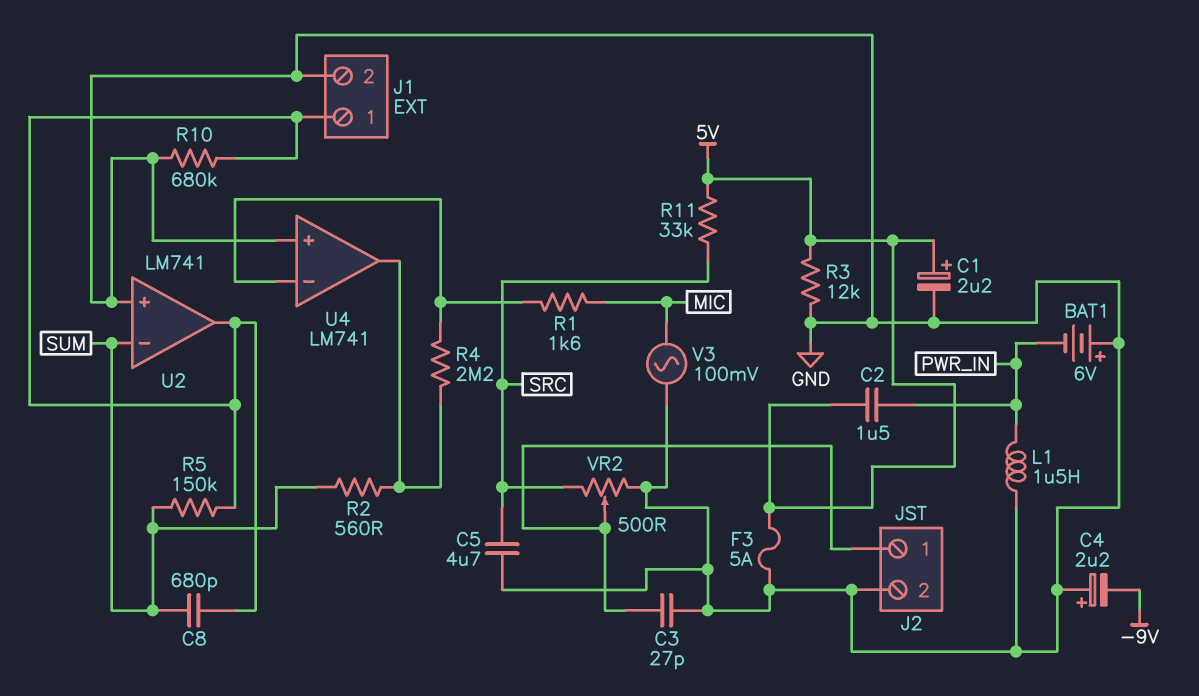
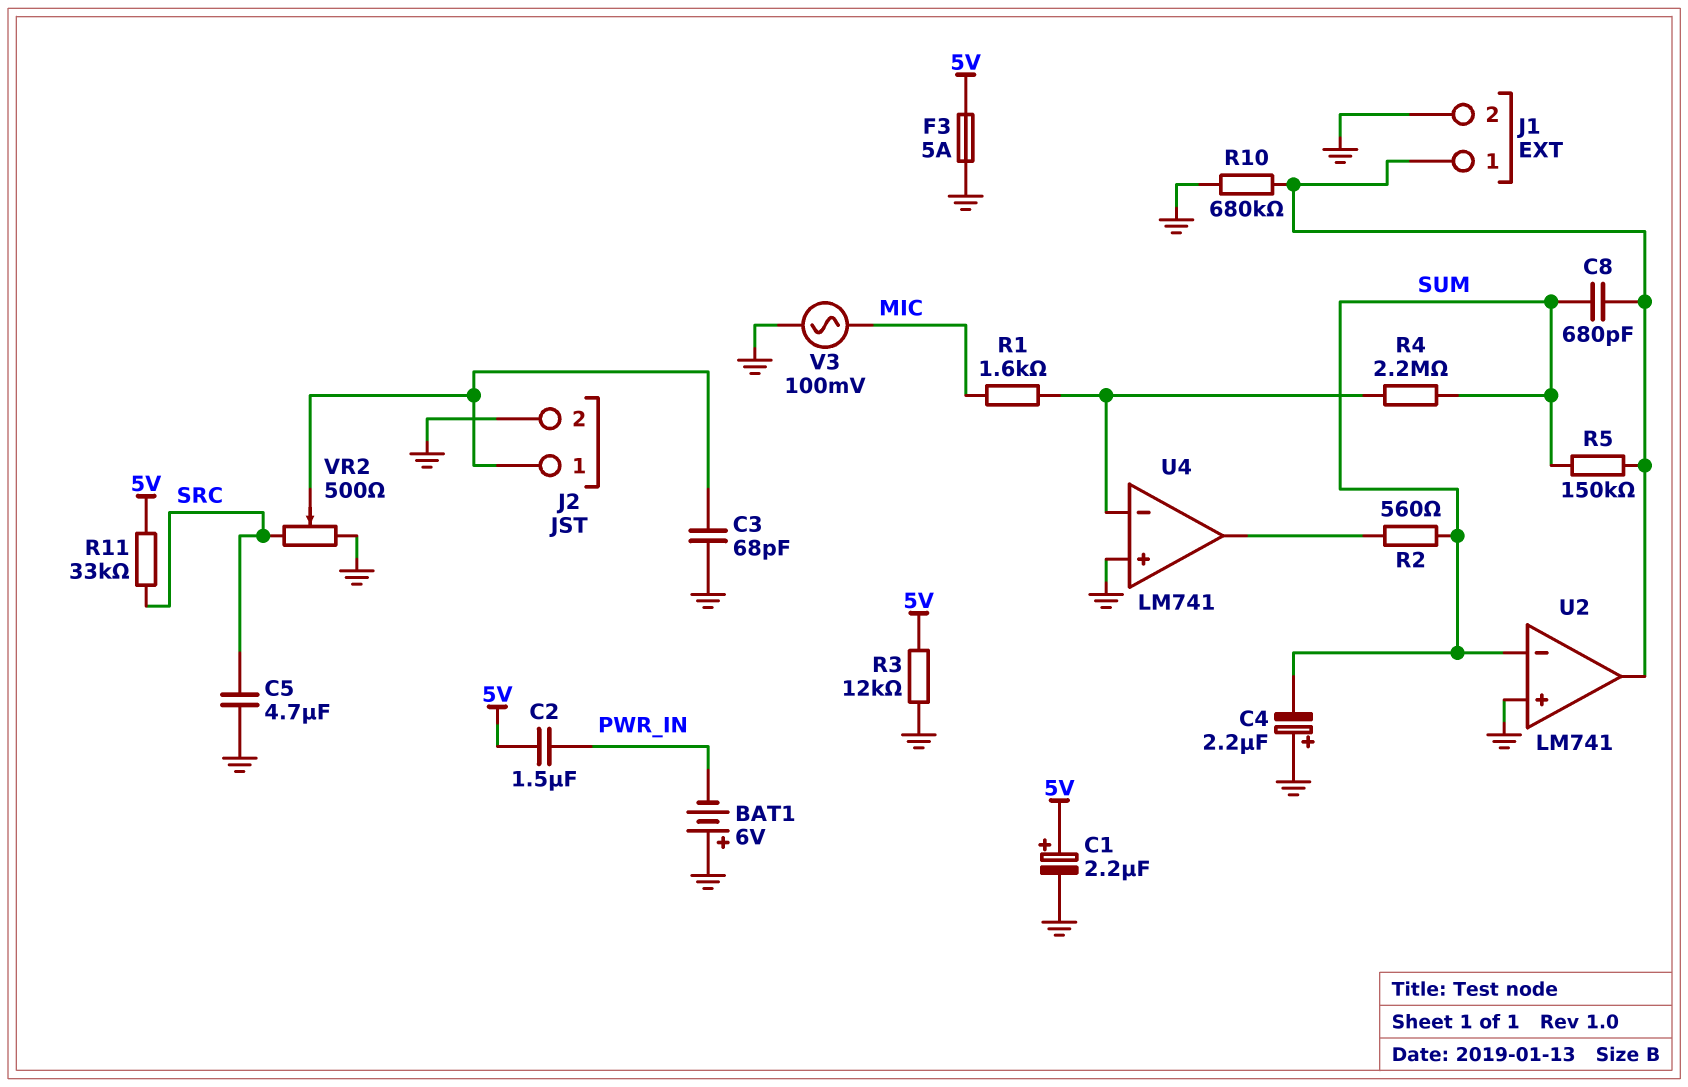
C3: 27pF (GND, J2/1) -> 68pF (GND, J2/1)
C4: 2.2uF (plus GND, minus -9V) -> 2.2uF (plus GND, minus SUM)
L1: 1.5uH (GND, PWR_IN) -> none
R4: 2.2M (U4/in-, U4/out) -> 2.2M (SUM, U4/in-)

